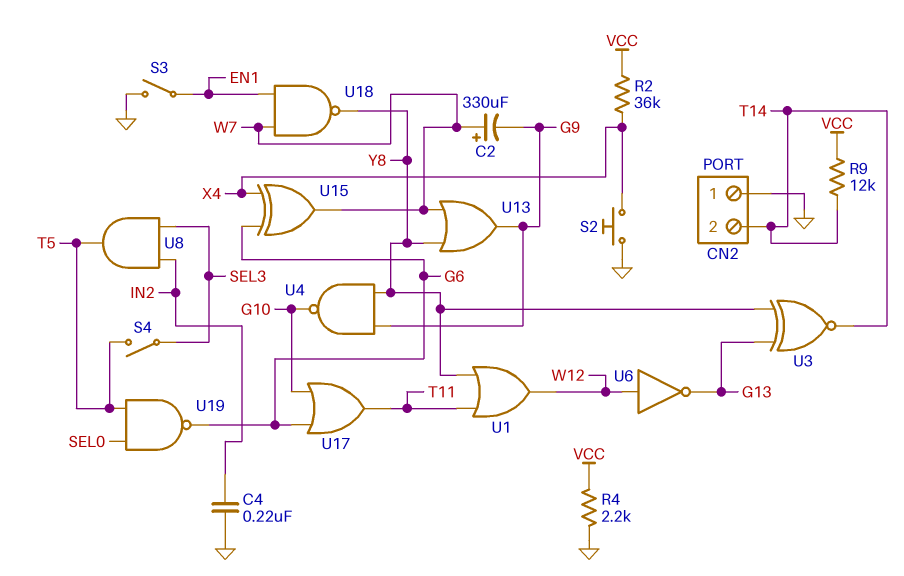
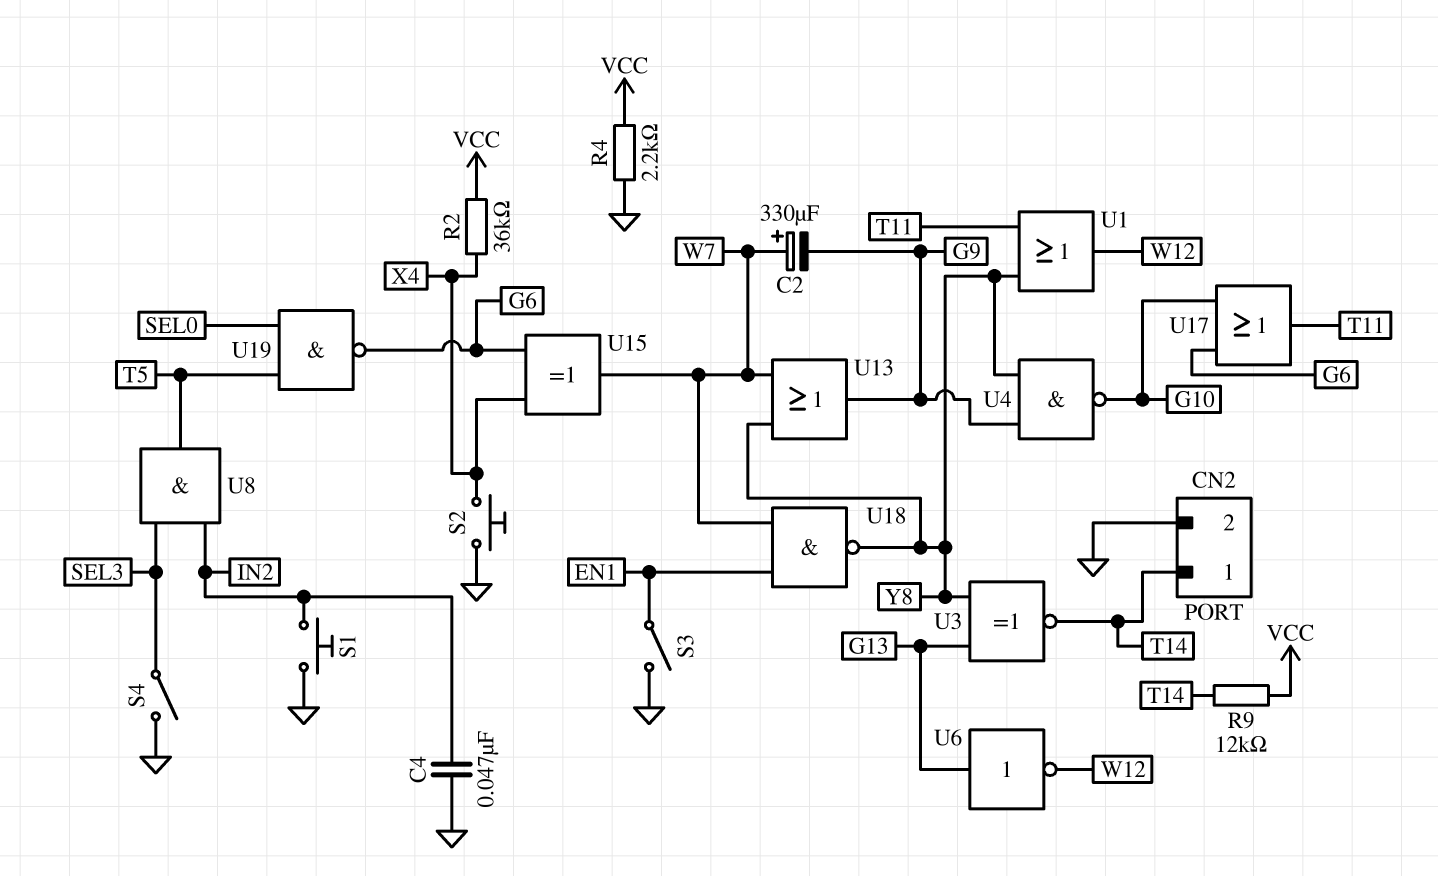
C4: 220nF (GND, IN2) -> 47nF (GND, IN2)
CN2 pin 1: GND -> T14
CN2 pin 2: T14 -> GND
S1: none -> button (GND, IN2)
S4: switch (SEL3, T5) -> switch (GND, SEL3)
U6: NOT (in W12, out G13) -> NOT (in G13, out W12)

